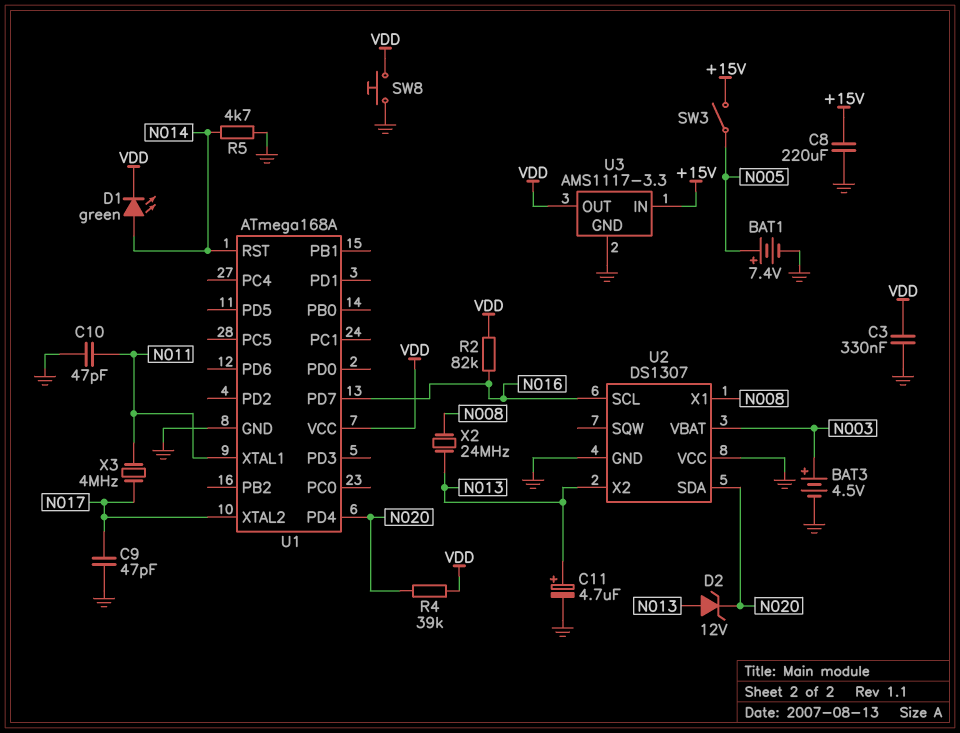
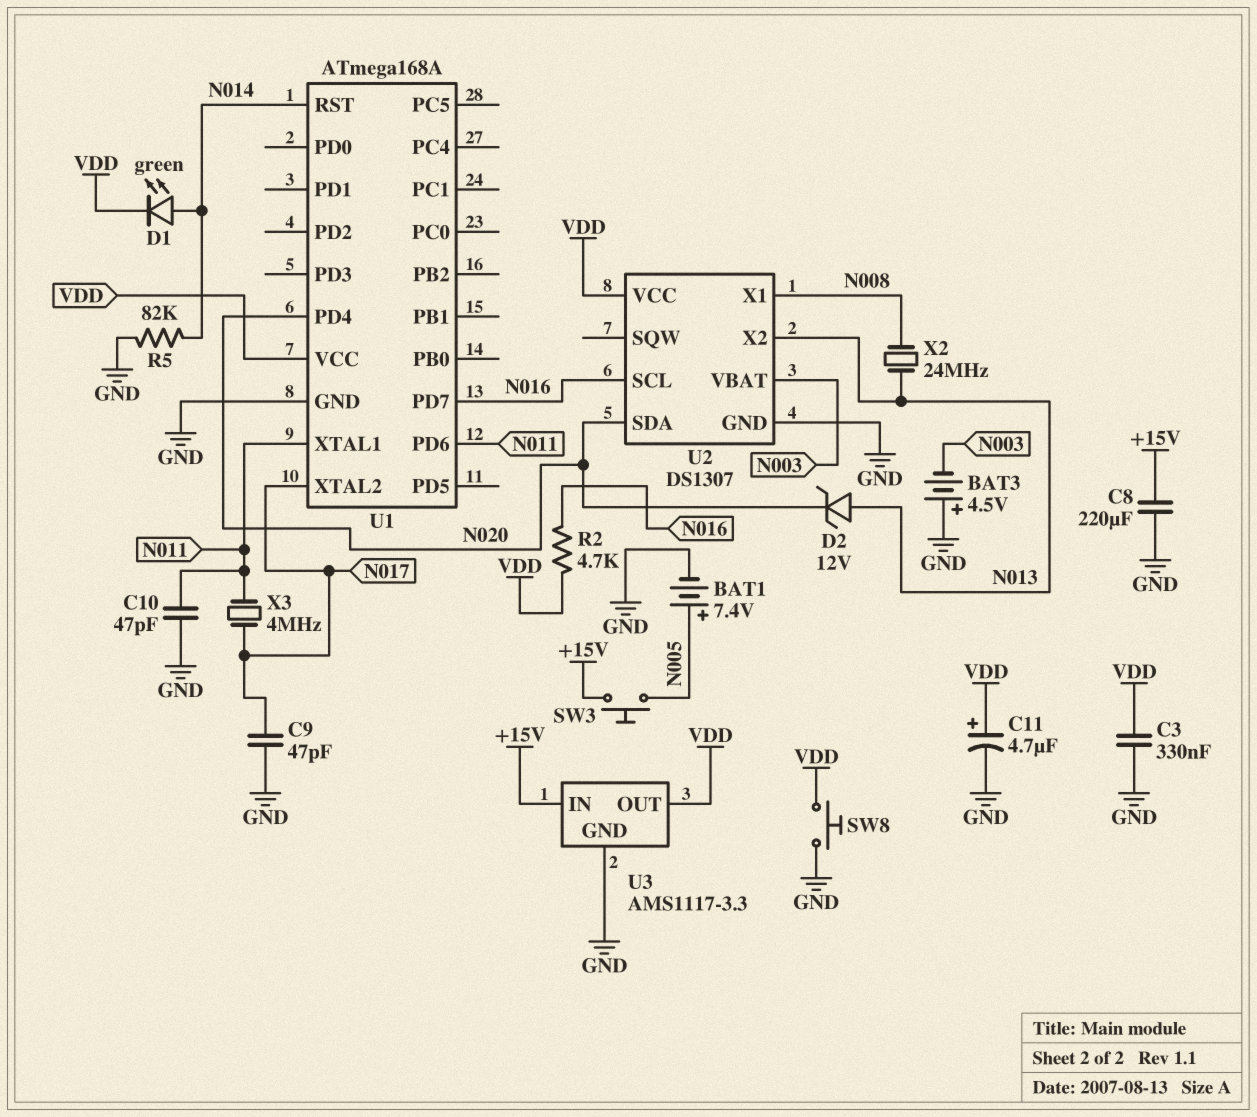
BAT3: 4.5V (plus N003, minus GND) -> 4.5V (plus GND, minus N003)
C11: 4.7uF (plus N013, minus GND) -> 4.7uF (plus VDD, minus GND)
R2: 82k (N016, VDD) -> 4.7k (N016, VDD)
R4: 39k (N020, VDD) -> none
R5: 4.7k (GND, N014) -> 82k (GND, N014)
SW3: switch (+15V, N005) -> button (+15V, N005)
U1 pin PD6: none -> N011
U2 pin VCC: GND -> VDD

